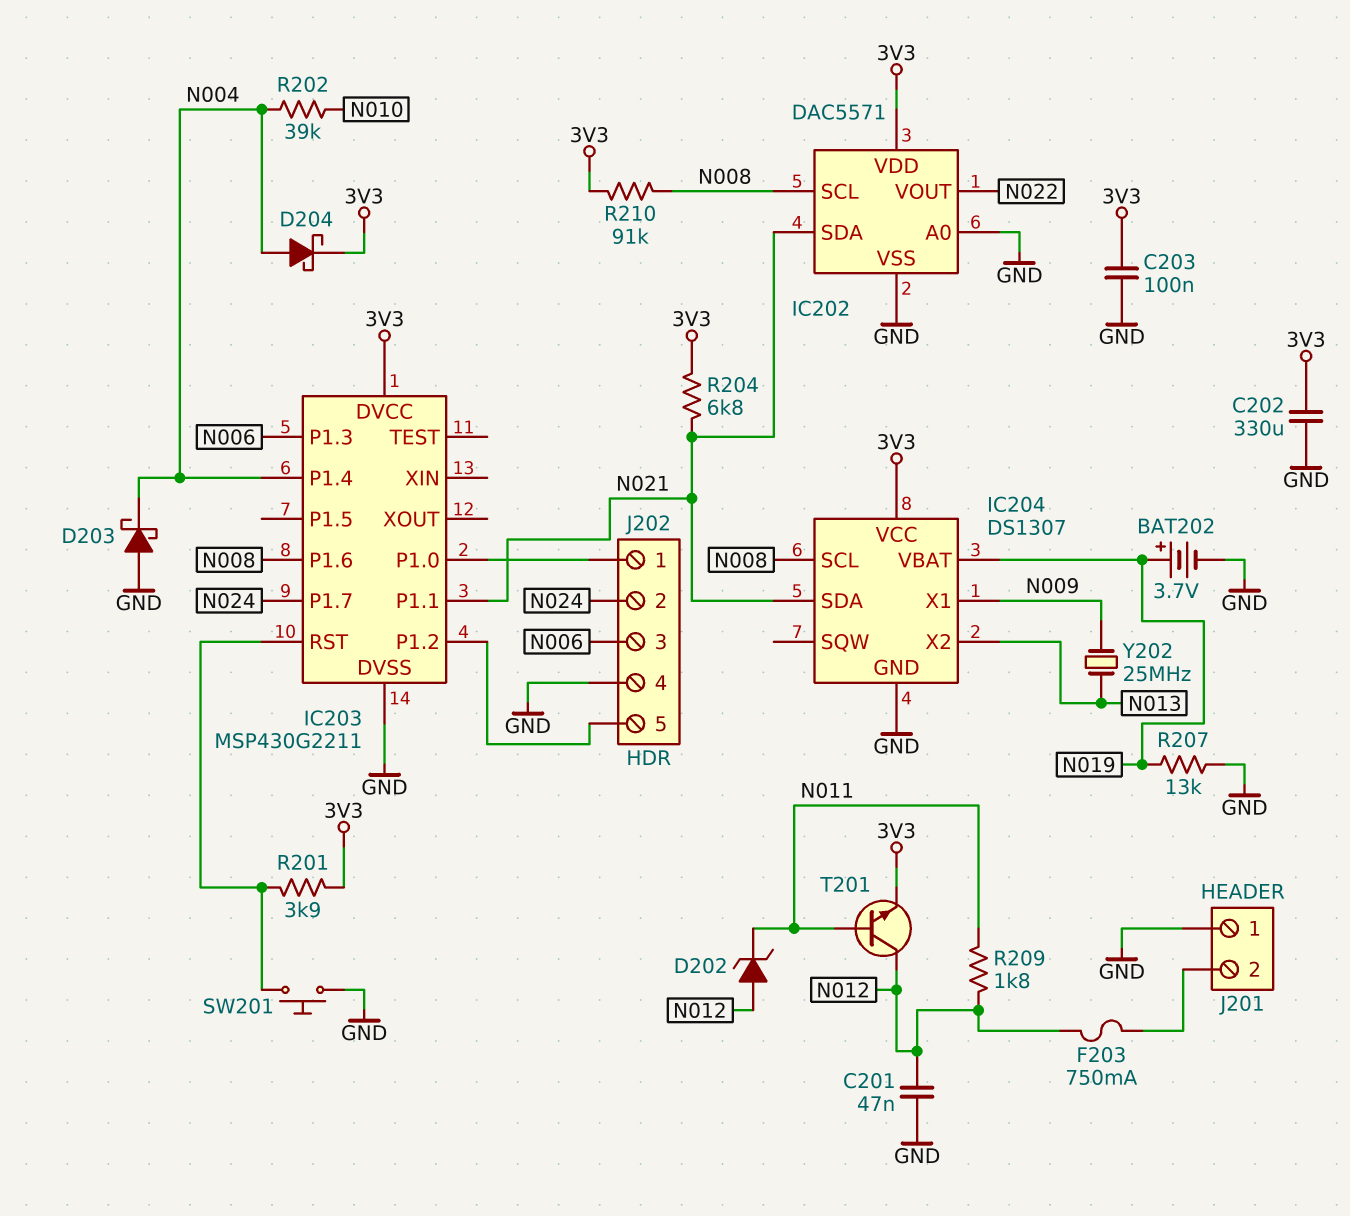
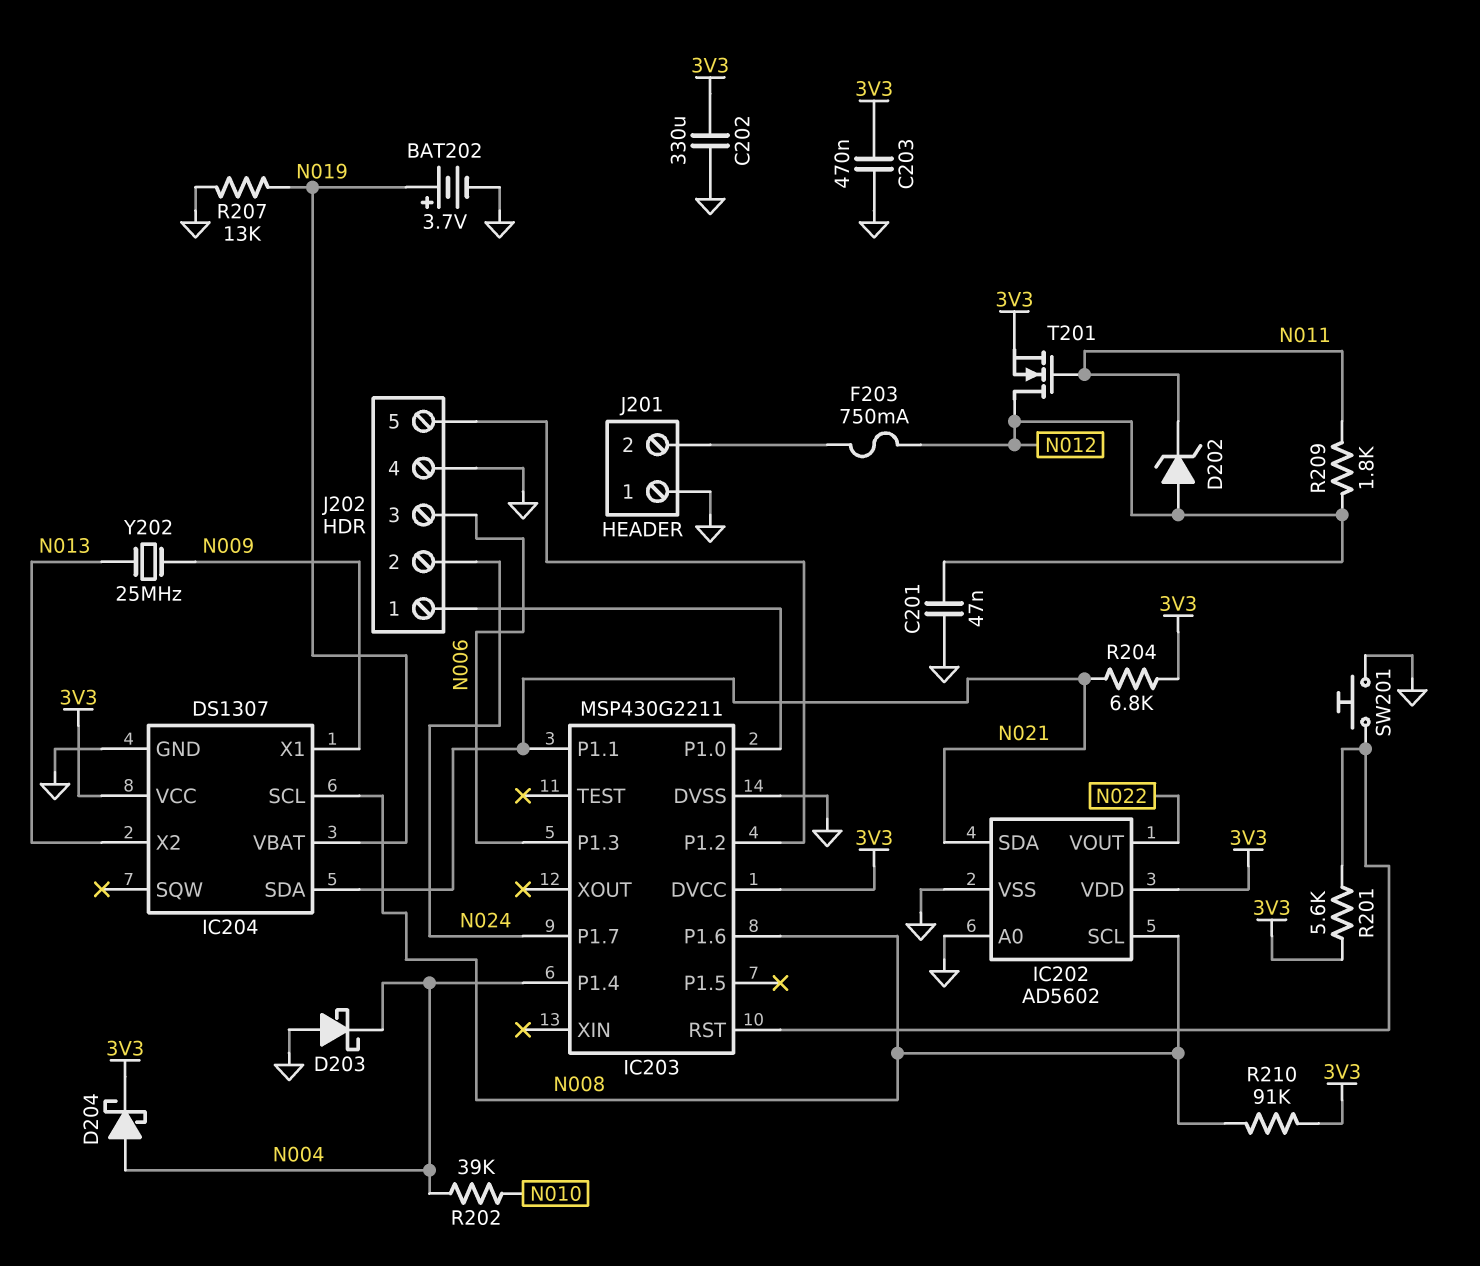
C203: 100nF (3V3, GND) -> 470nF (3V3, GND)
IC202: DAC5571 -> AD5602
R201: 3.9k (3V3, IC203/RST) -> 5.6k (3V3, IC203/RST)
T201: NPN (B N011, C N012, E 3V3) -> NMOS (G N011, D N012, S 3V3)

